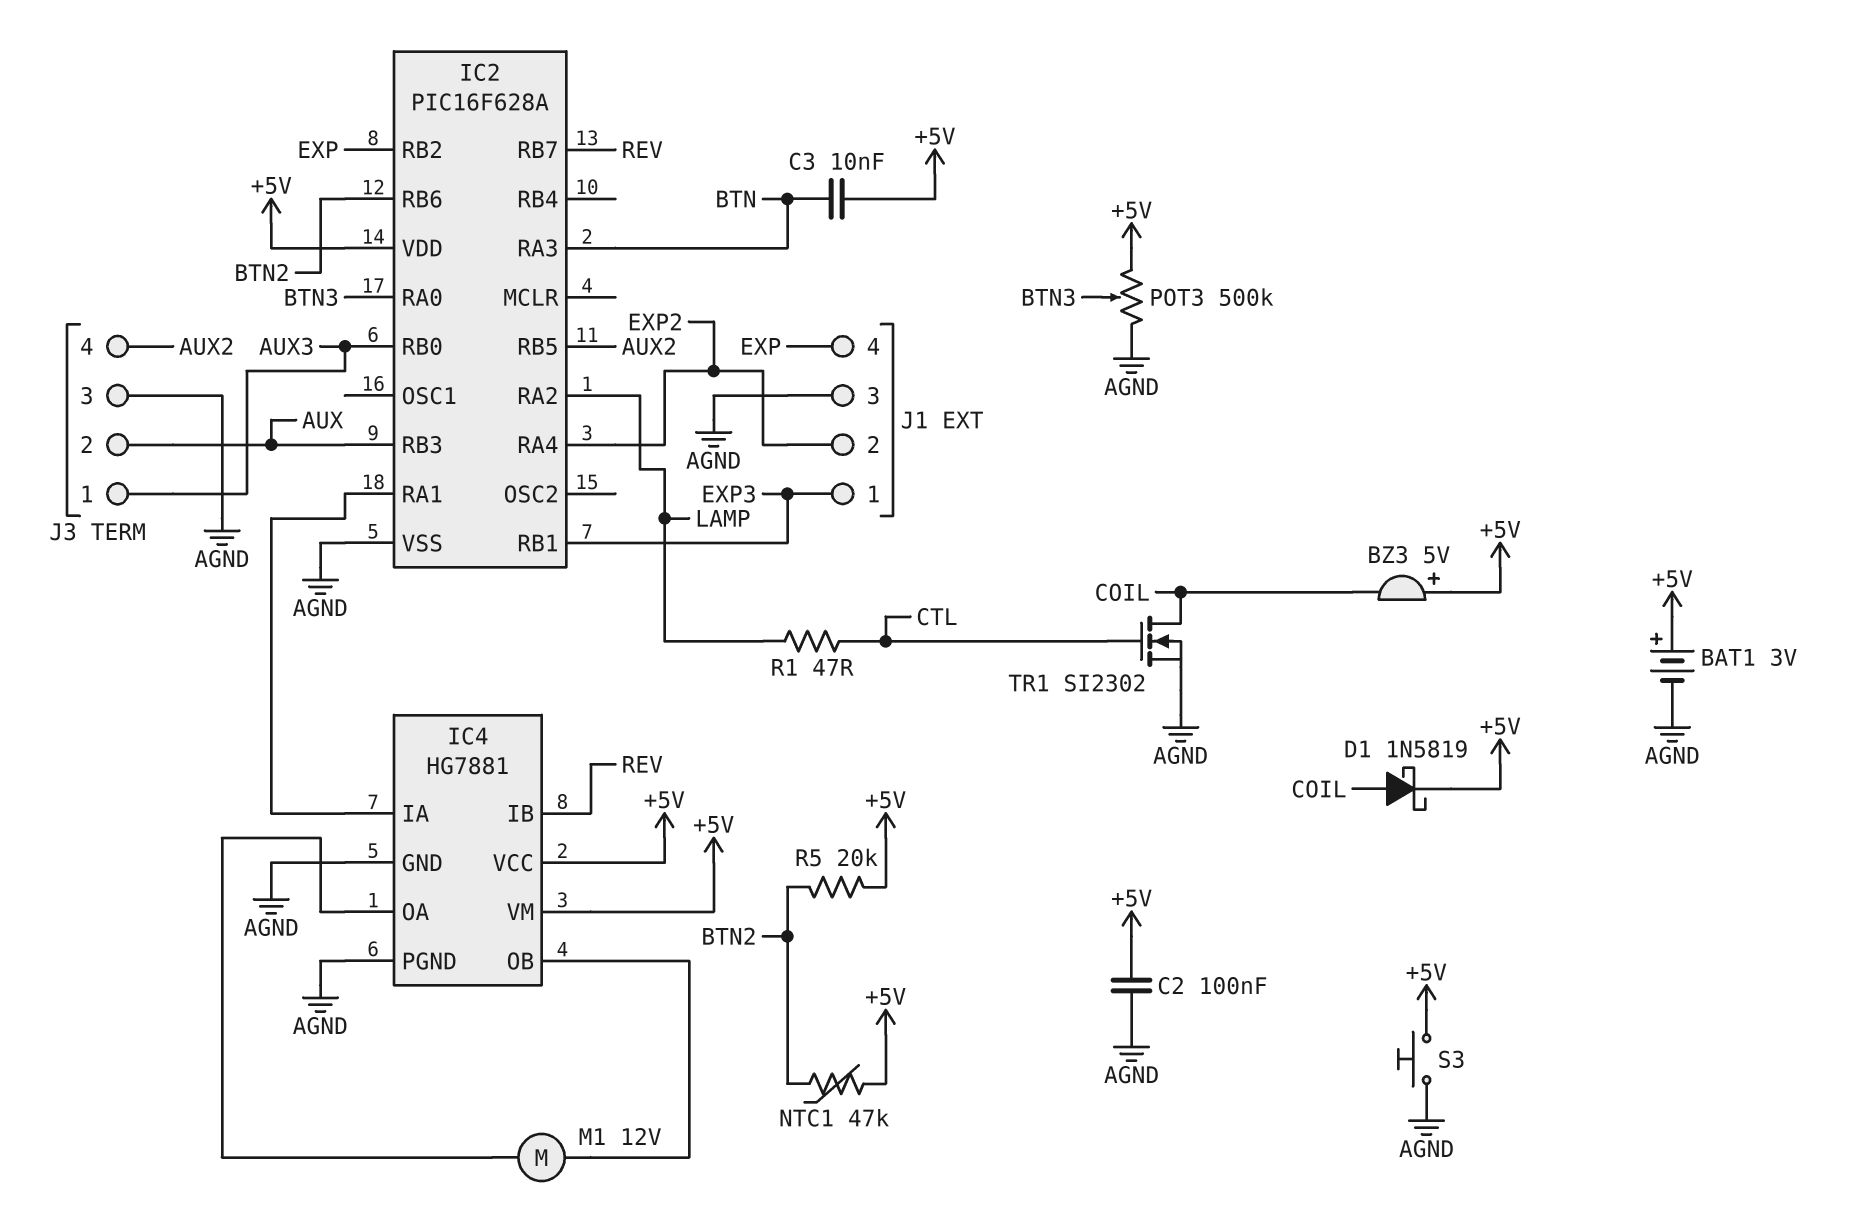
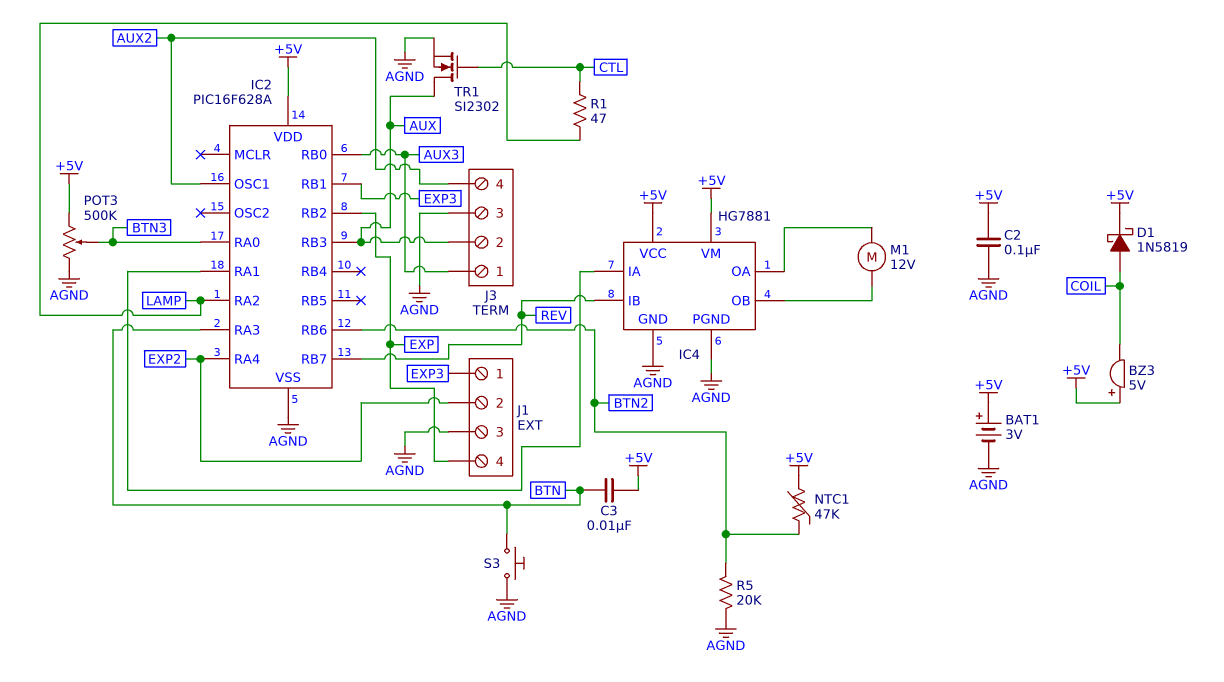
IC2 pin OSC1: none -> AUX2
IC2 pin RB5: AUX2 -> none
R5: 20k (+5V, BTN2) -> 20k (AGND, BTN2)
S3: button (+5V, AGND) -> button (AGND, BTN)
TR1: NMOS SI2302 (G CTL, D COIL, S AGND) -> NMOS SI2302 (G CTL, D AUX, S AGND)

